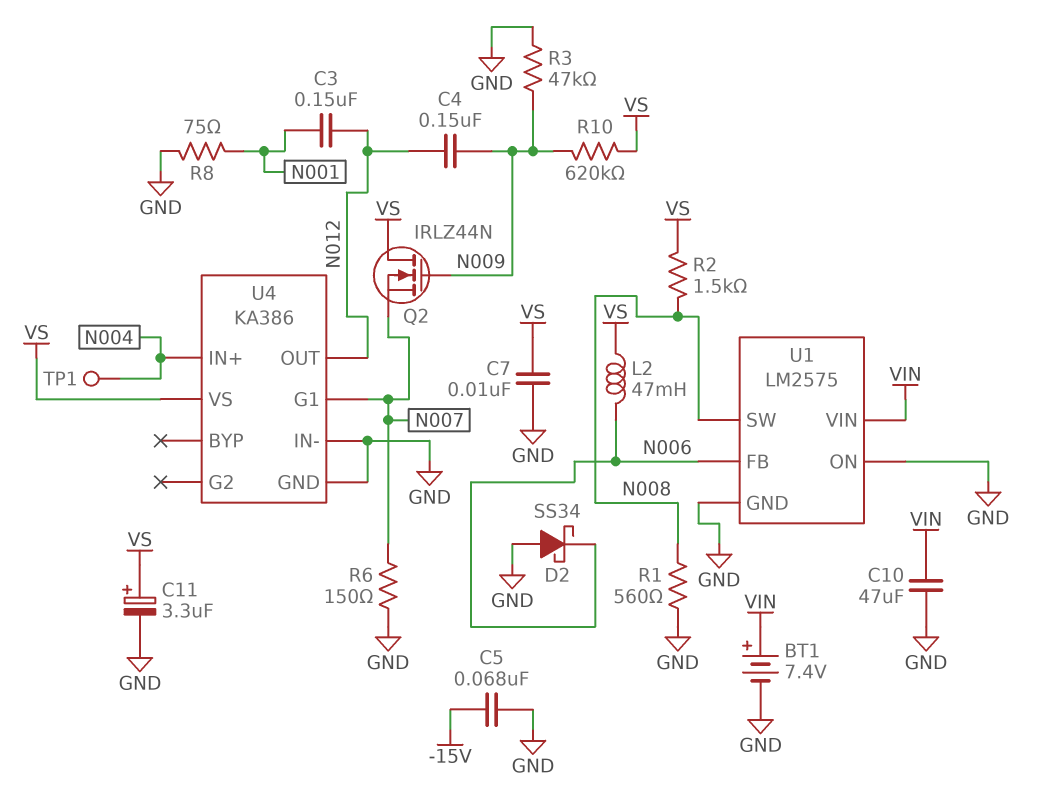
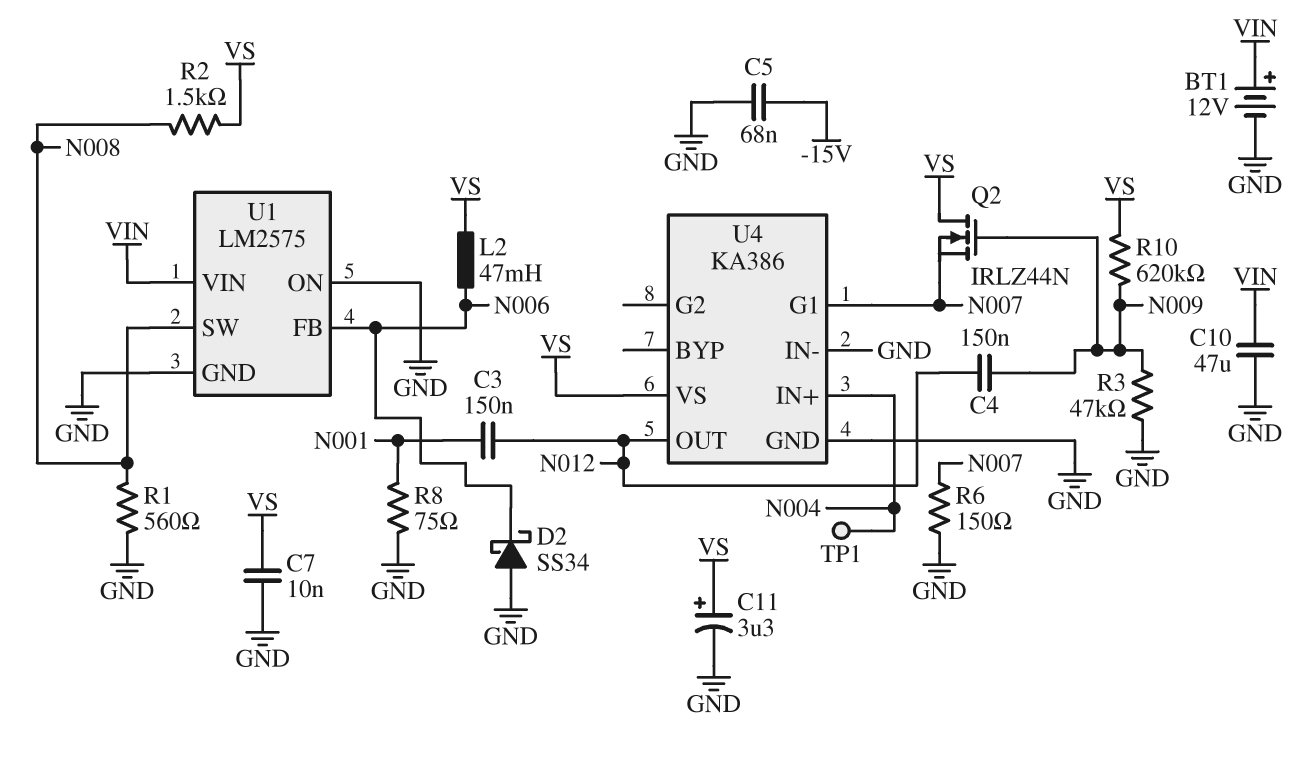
BT1: 7.4V (plus VIN, minus GND) -> 12V (plus VIN, minus GND)

